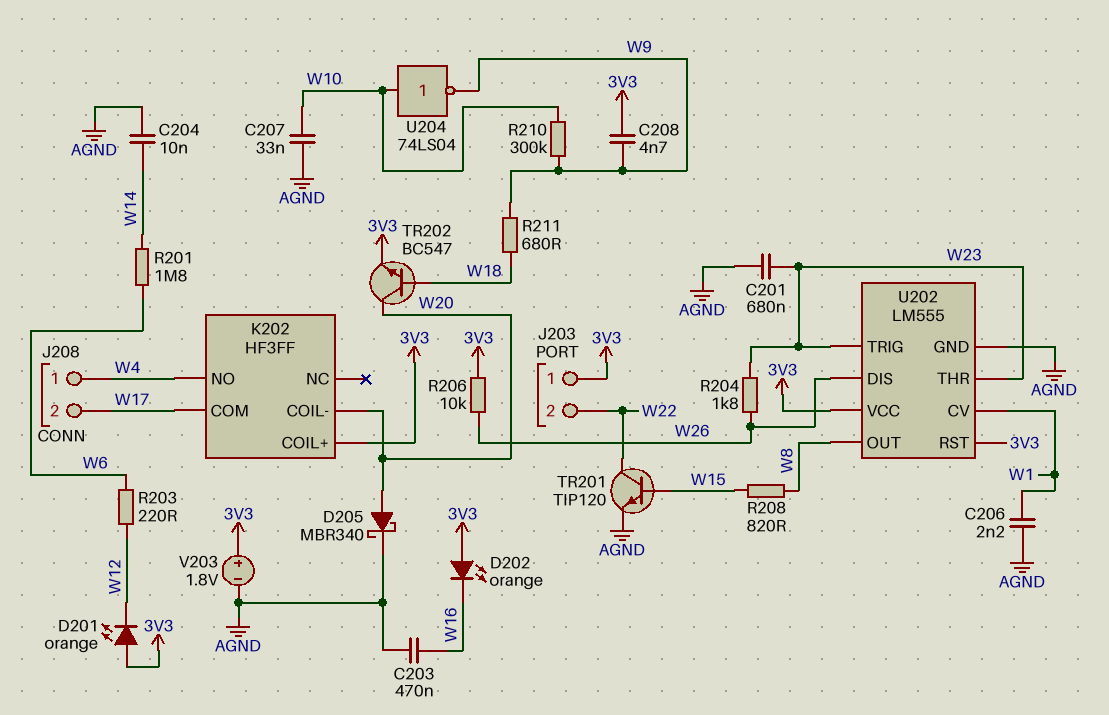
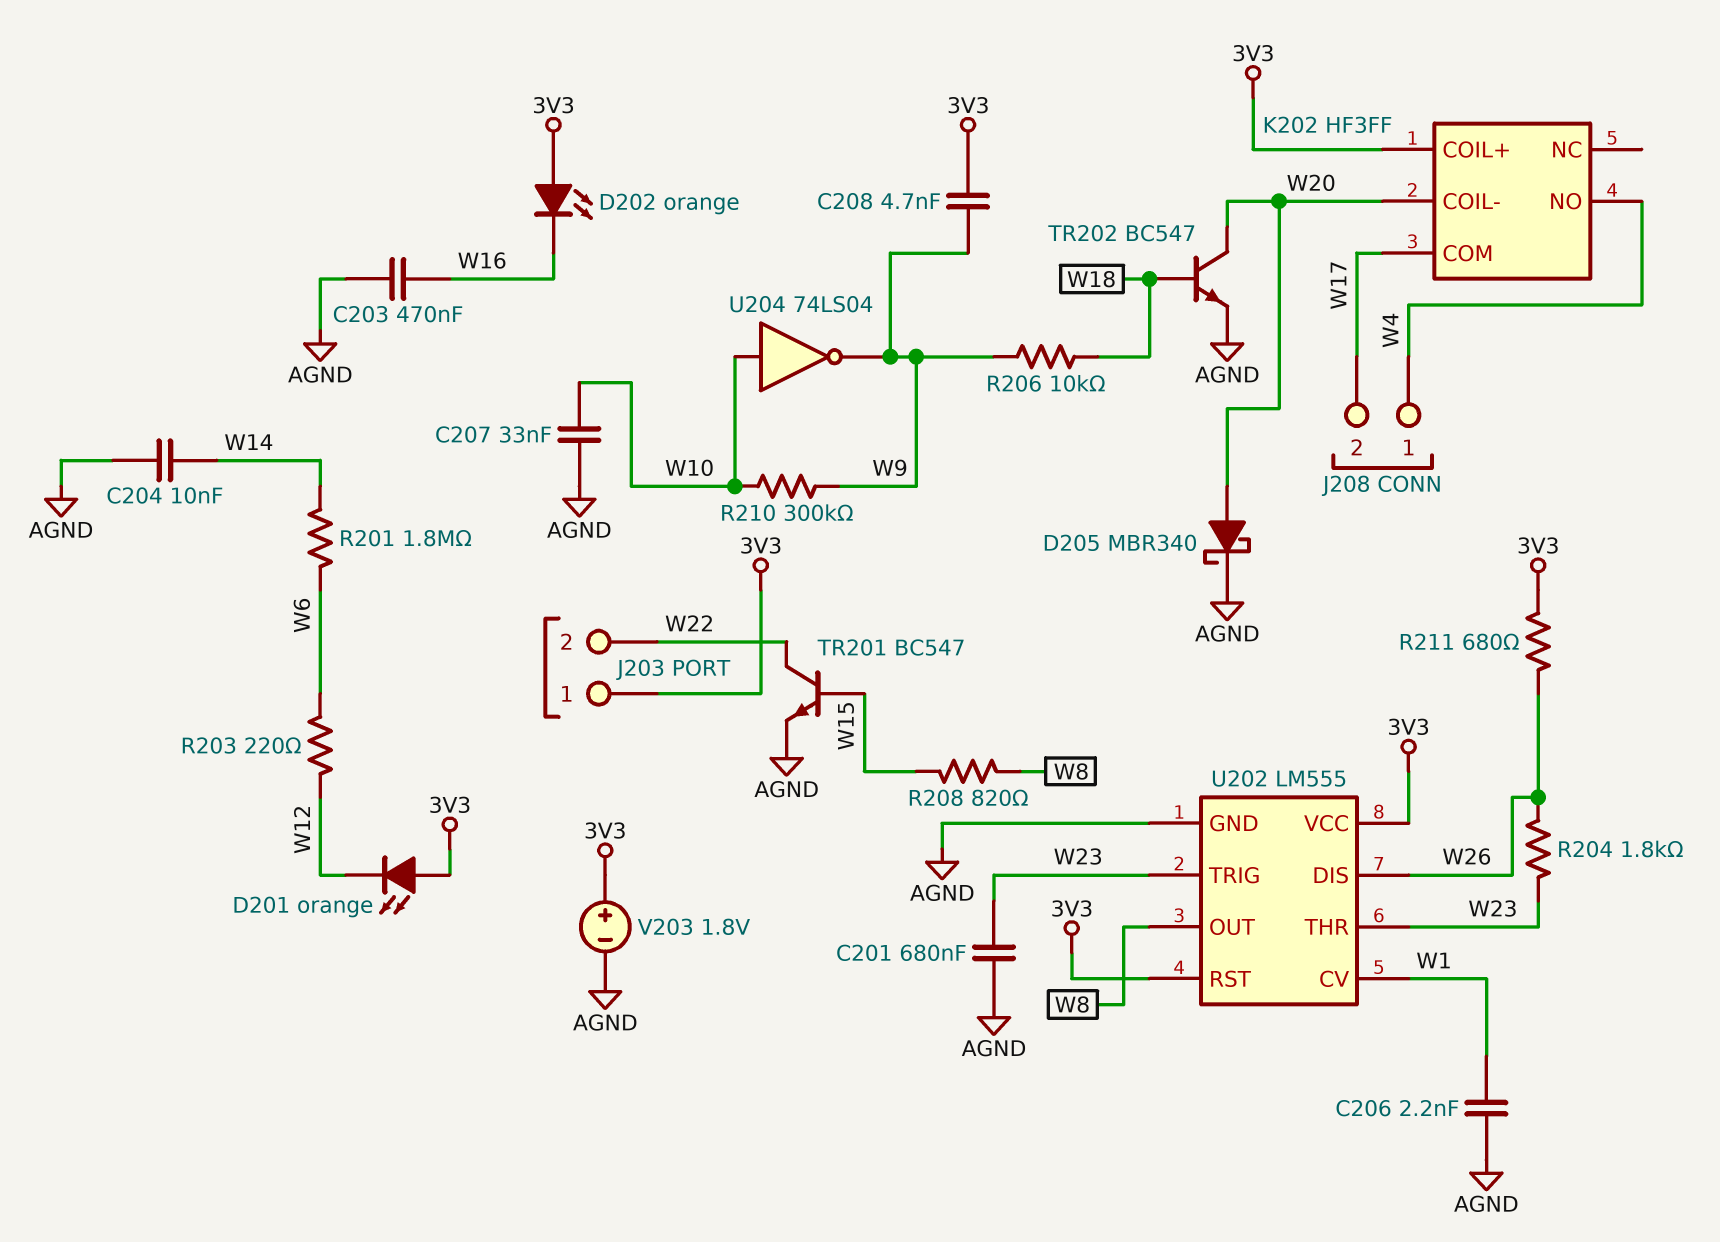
R206: 10k (3V3, W26) -> 10k (W9, W18)
R211: 680 (W9, W18) -> 680 (3V3, W26)
TR201: NPN TIP120 (B W15, C W22, E AGND) -> NPN BC547 (B W15, C W22, E AGND)
TR202: NPN BC547 (B W18, C W20, E 3V3) -> NPN BC547 (B W18, C W20, E AGND)

